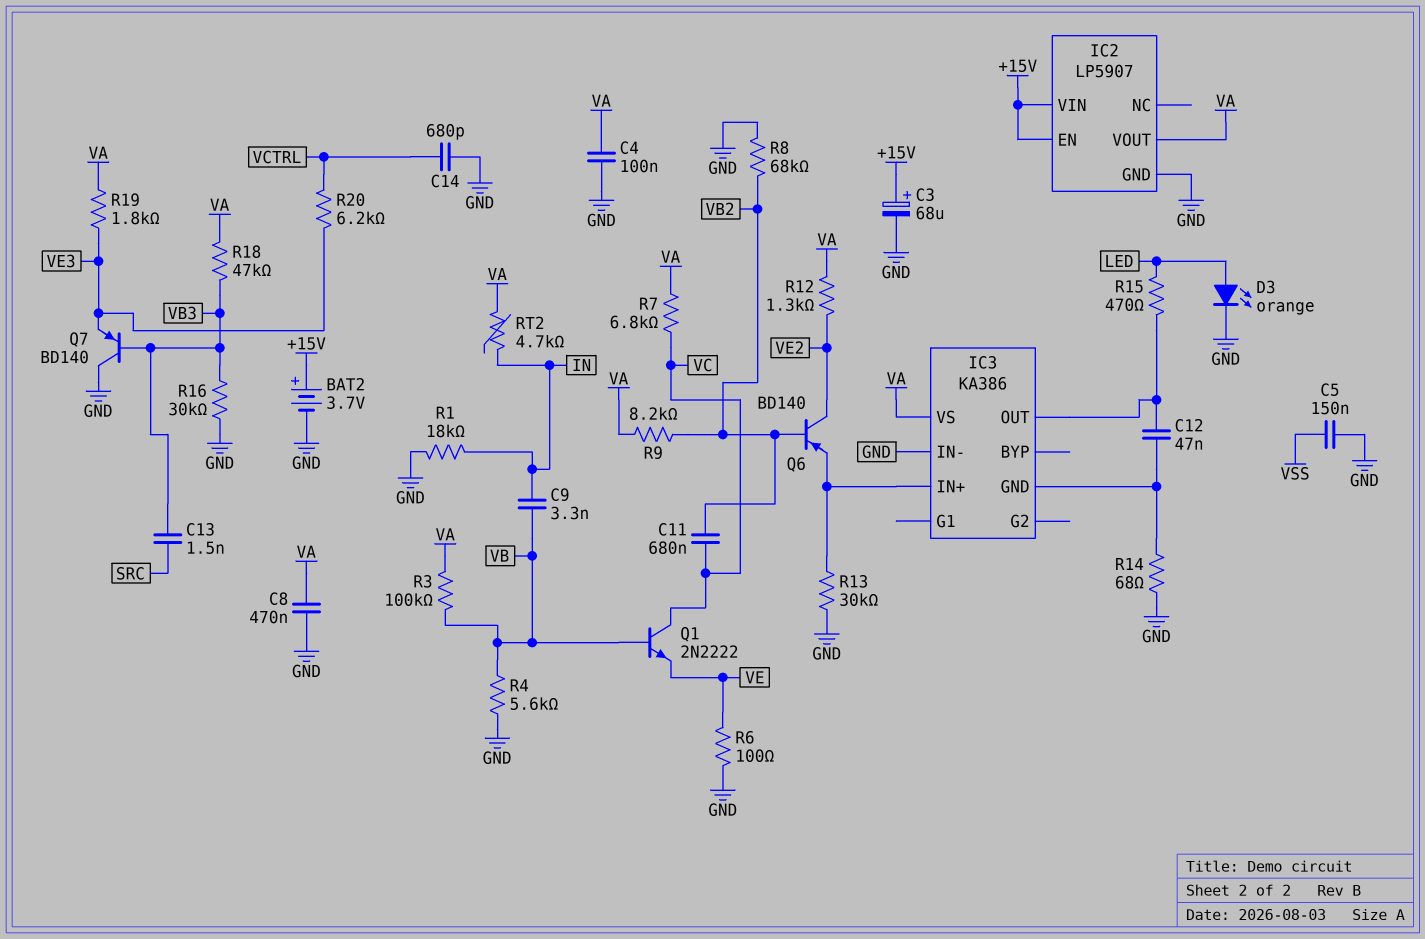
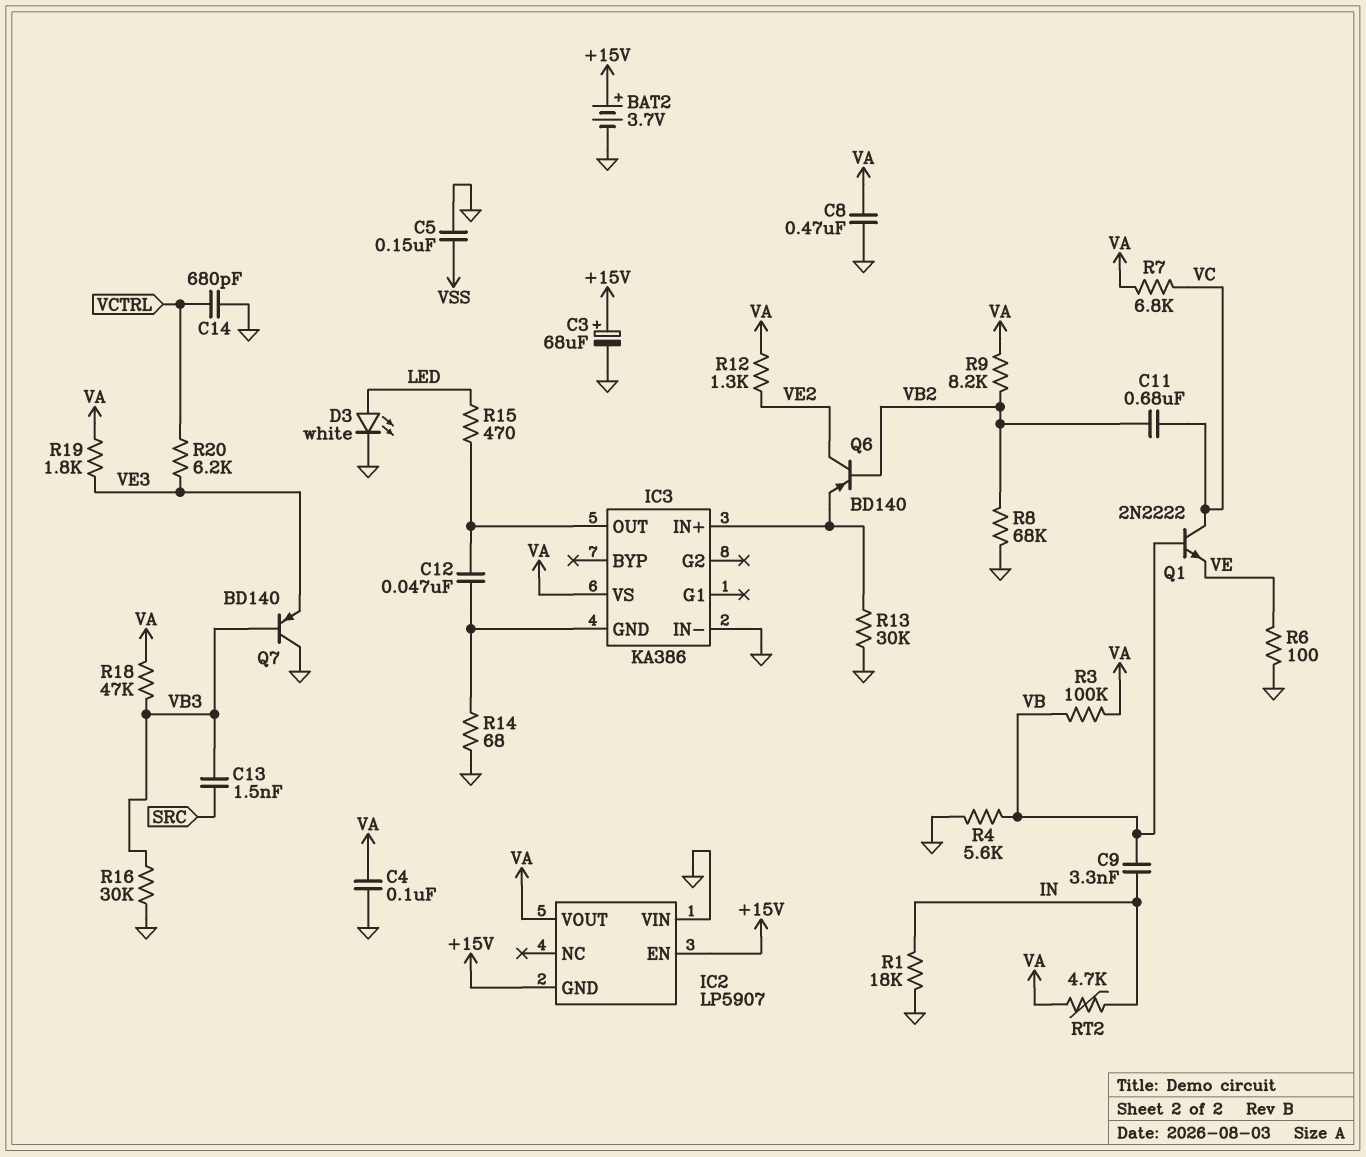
D3: LED orange (A LED, K GND) -> LED white (A LED, K GND)
IC2 pin GND: GND -> +15V
IC2 pin VIN: +15V -> GND

